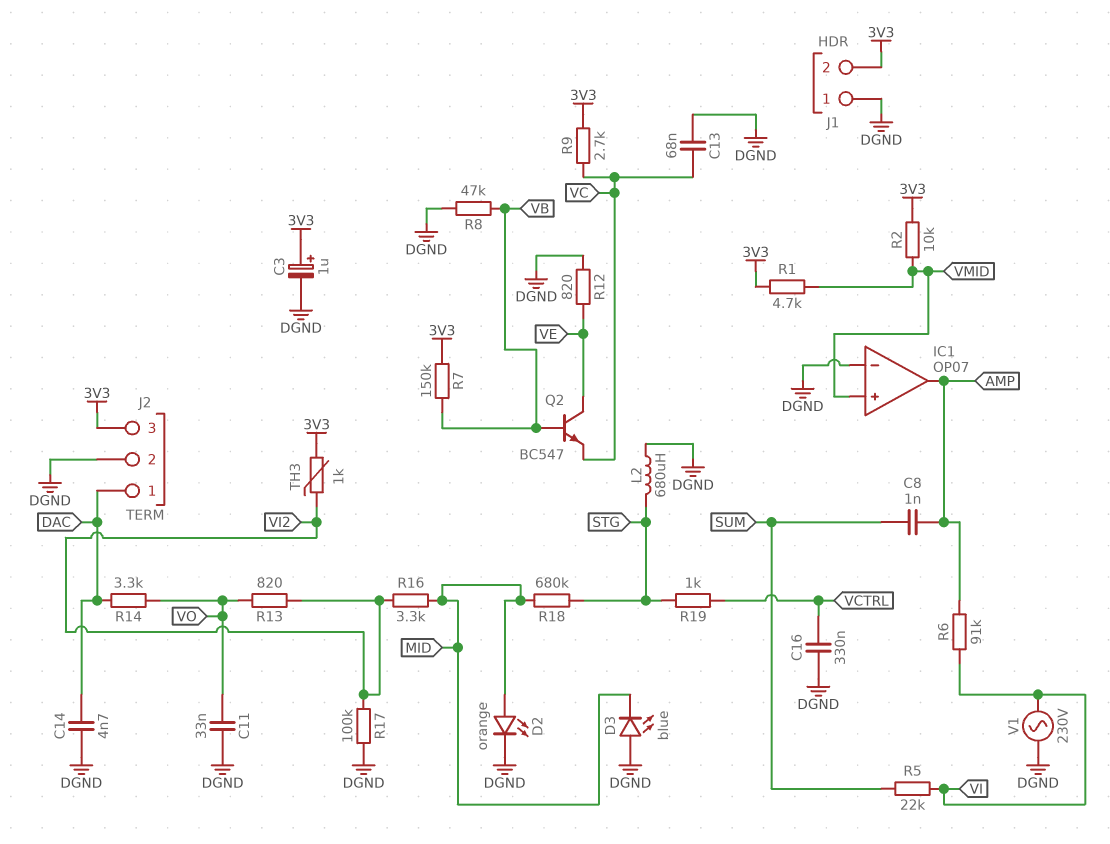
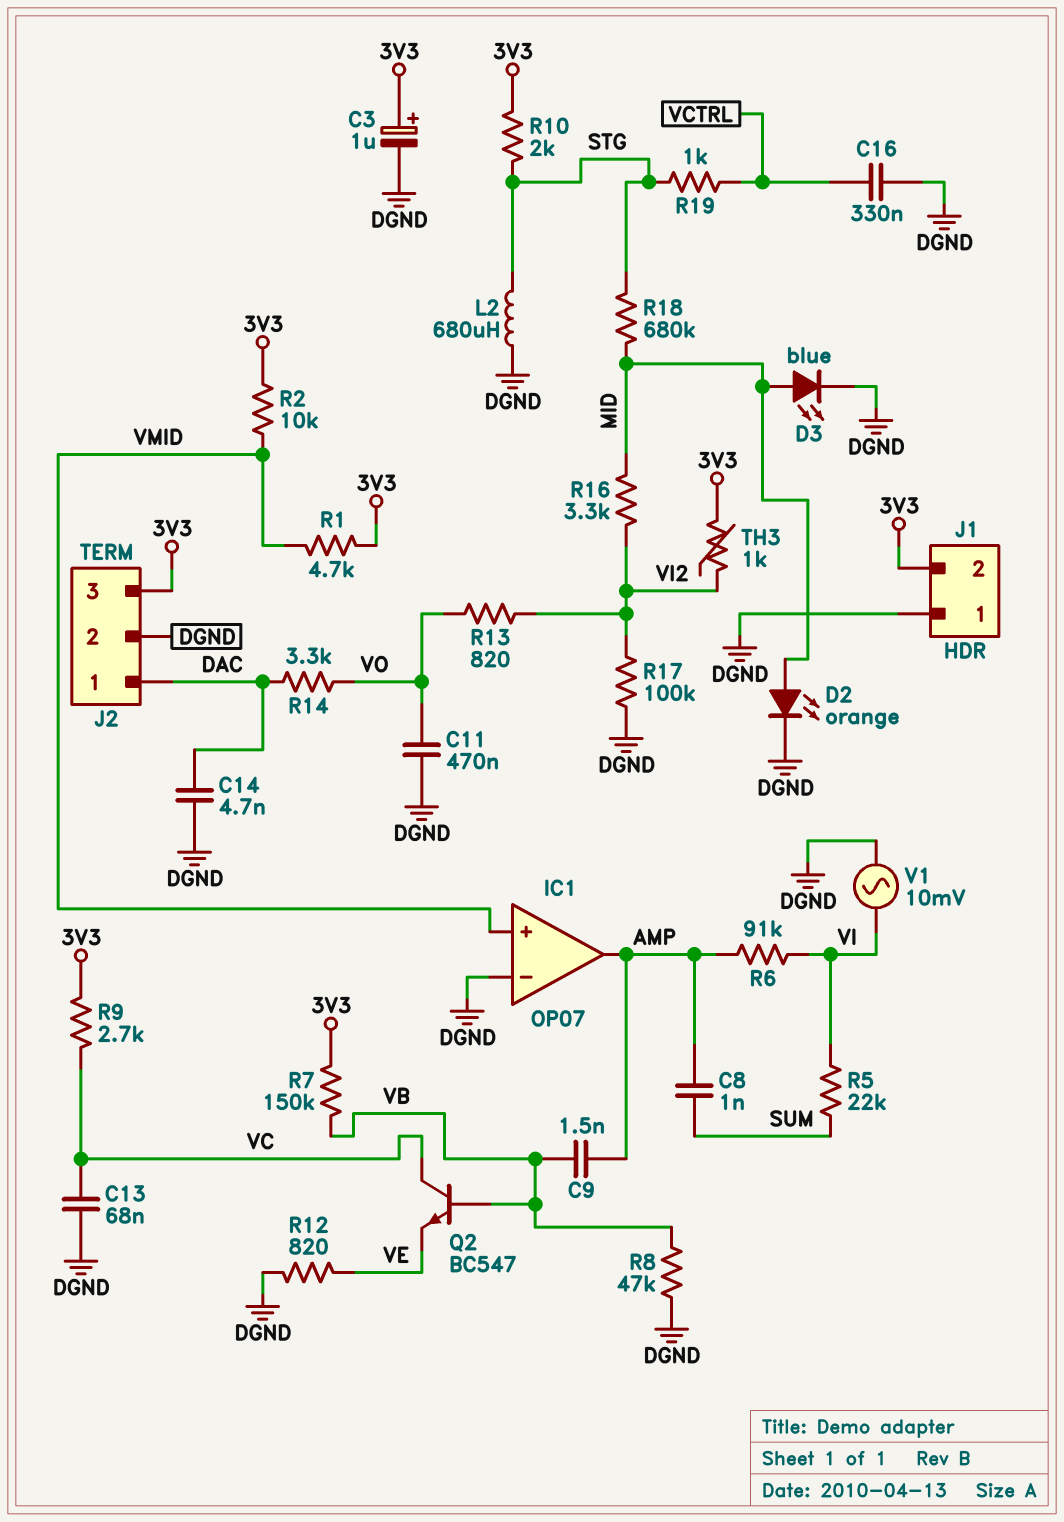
C9: none -> 1.5nF (AMP, VB)
C11: 33nF (DGND, VO) -> 470nF (DGND, VO)
D3: LED blue (A DGND, K MID) -> LED blue (A MID, K DGND)
Q2: NPN BC547 (B VB, C VE, E VC) -> NPN BC547 (B VB, C VC, E VE)
R10: none -> 2k (3V3, STG)
V1: AC 230V (DGND, VI) -> AC 10mV (DGND, VI)

